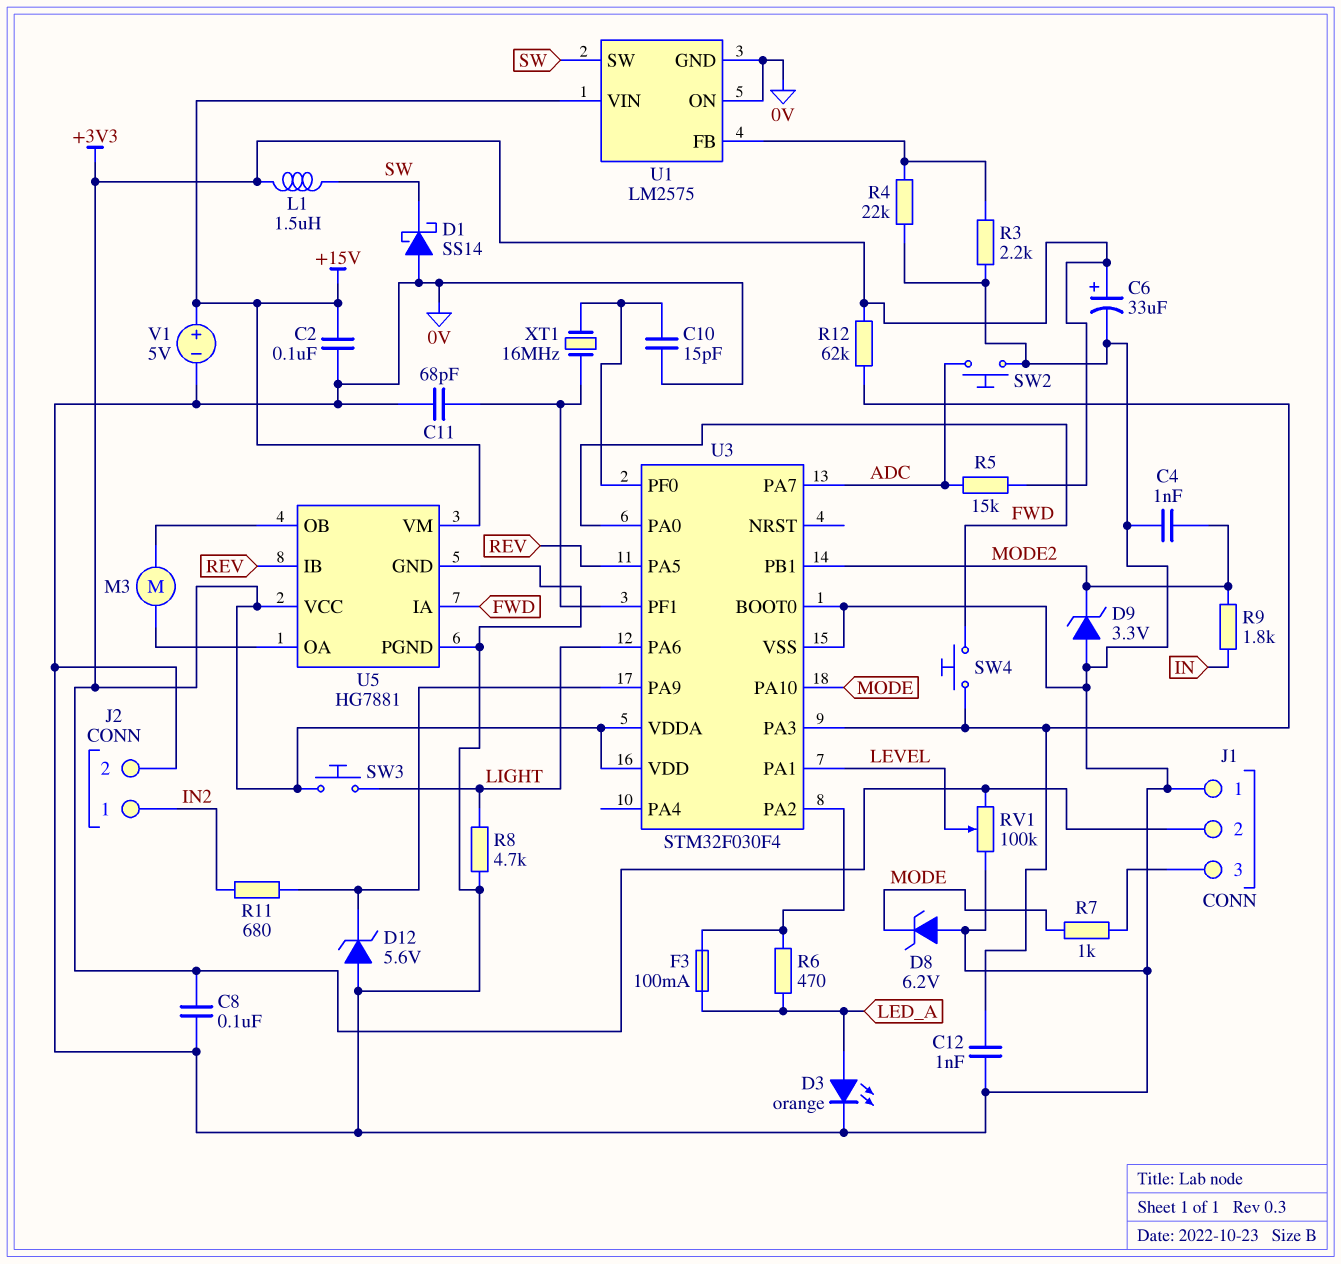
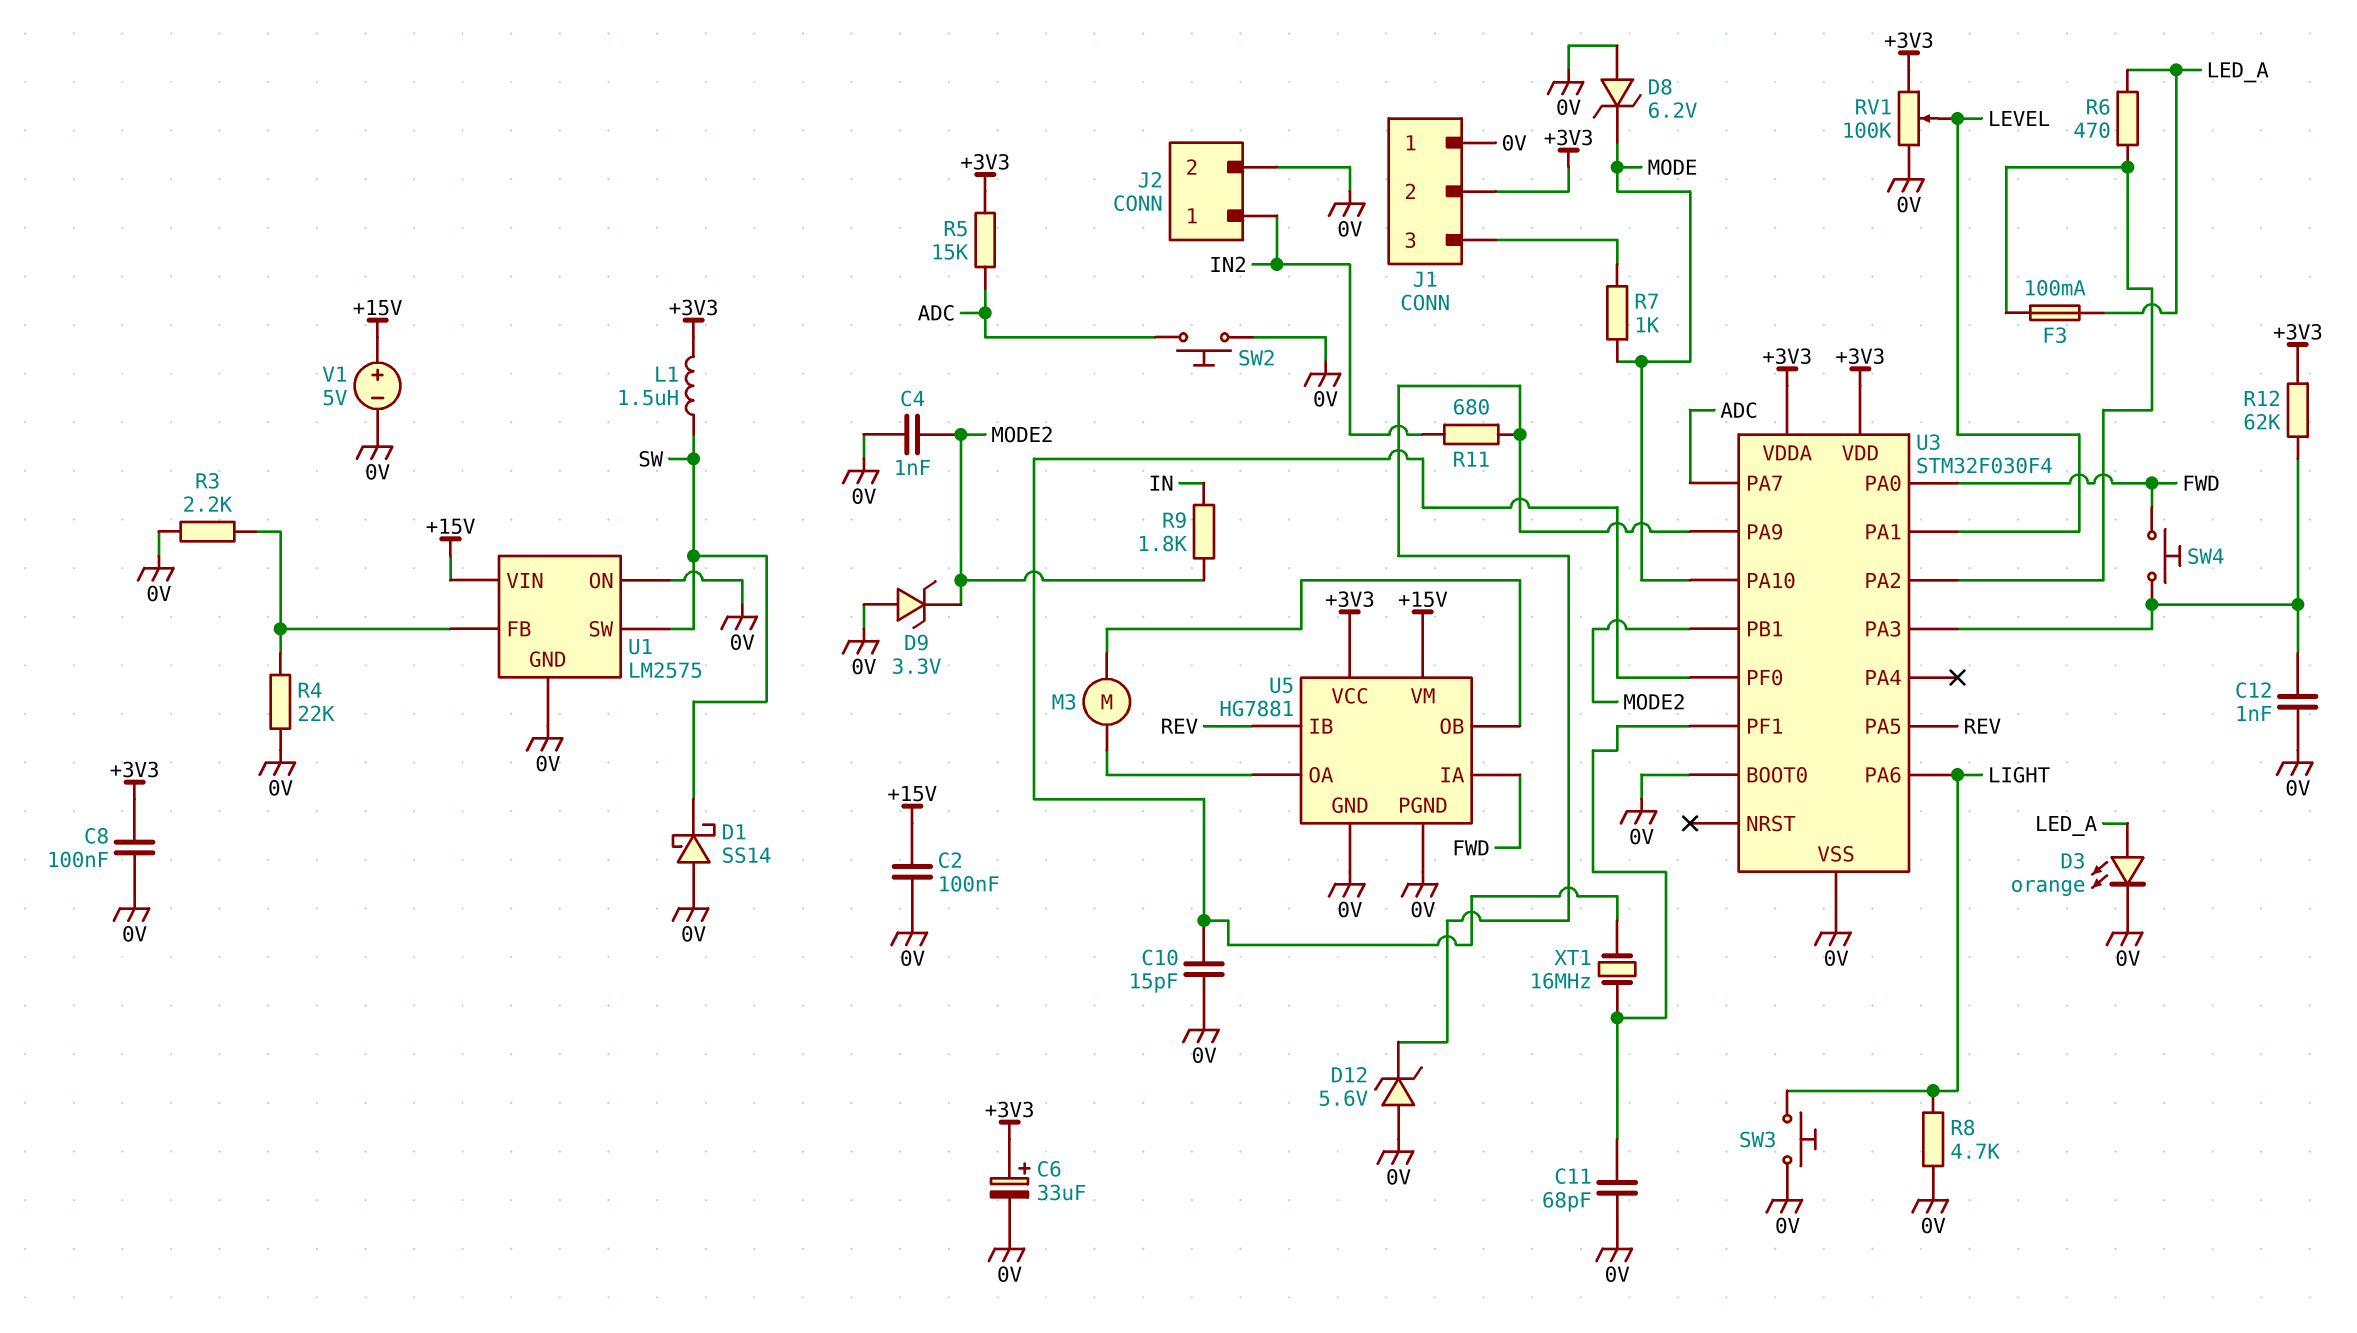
SW3: button (+3V3, LIGHT) -> button (0V, LIGHT)

